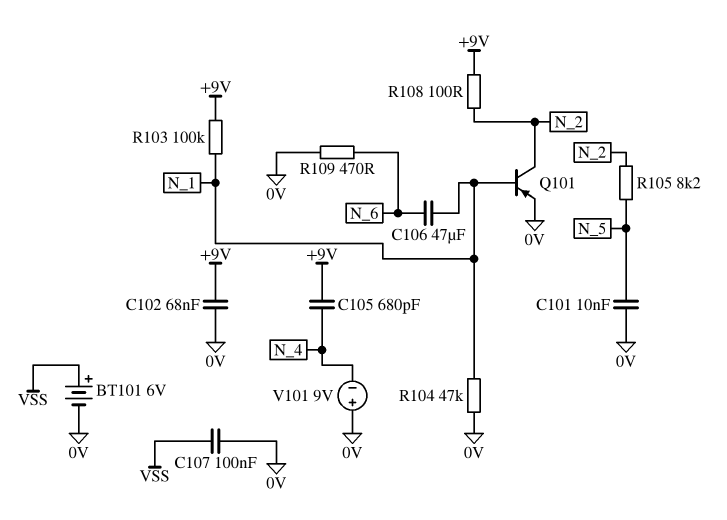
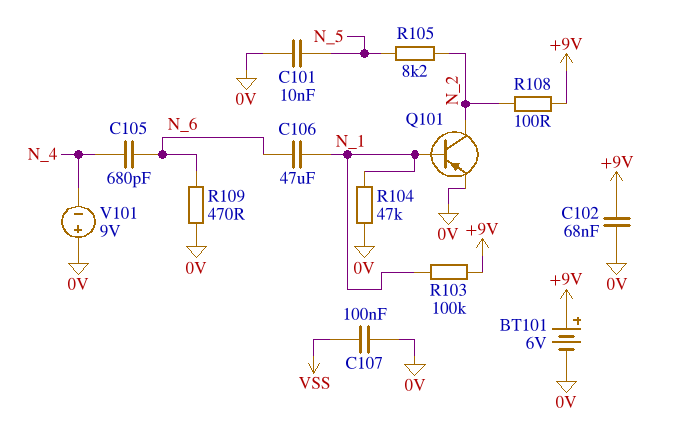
BT101: 6V (plus VSS, minus 0V) -> 6V (plus +9V, minus 0V)
C105: 680pF (+9V, N_4) -> 680pF (N_4, N_6)

